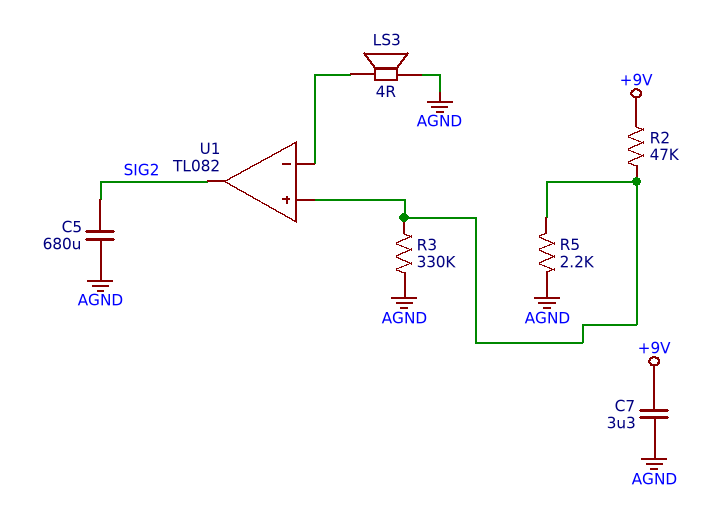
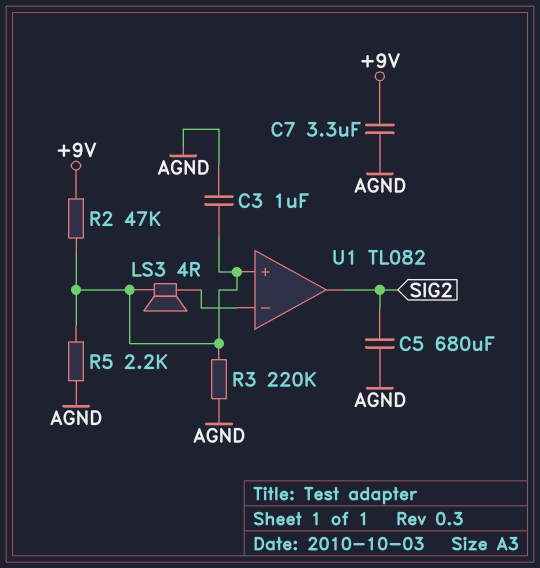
C3: none -> 1uF (AGND, U1/in+)
LS3: speaker 4R (AGND, U1/in-) -> speaker 4R (U1/in+, U1/in-)
R3: 330k (AGND, U1/in+) -> 220k (AGND, U1/in+)

